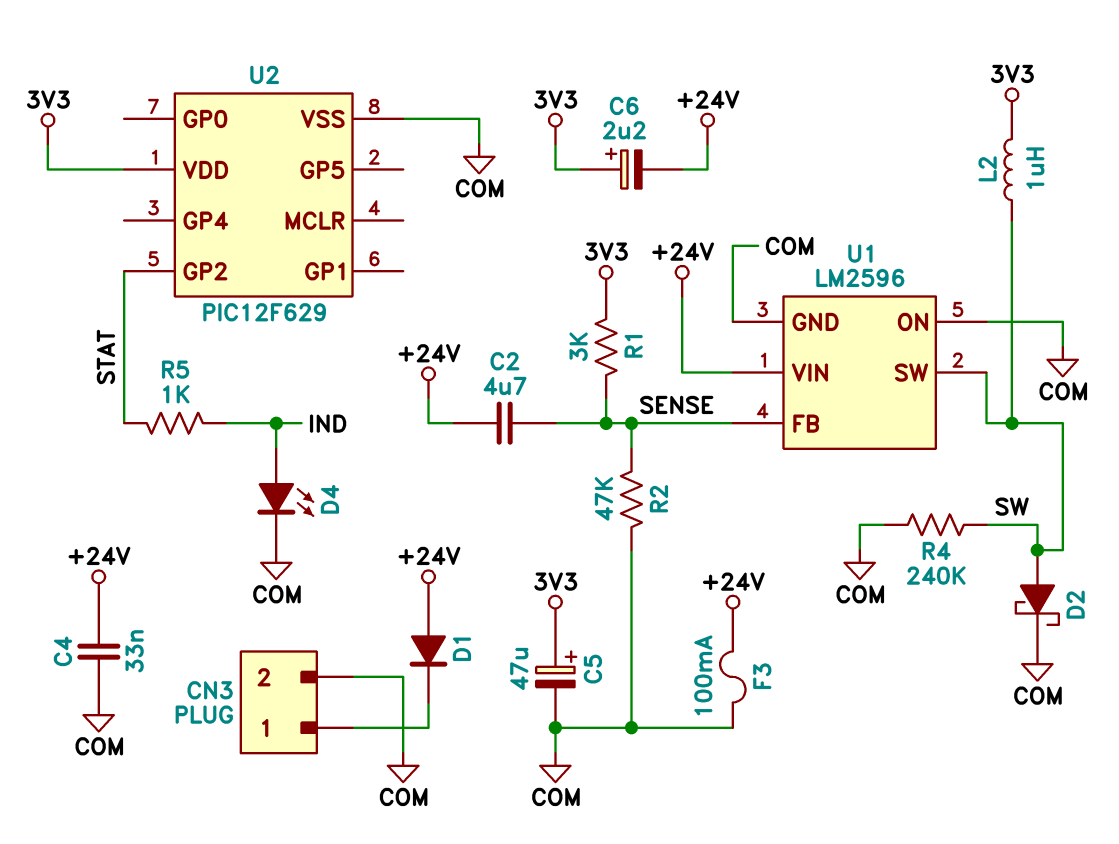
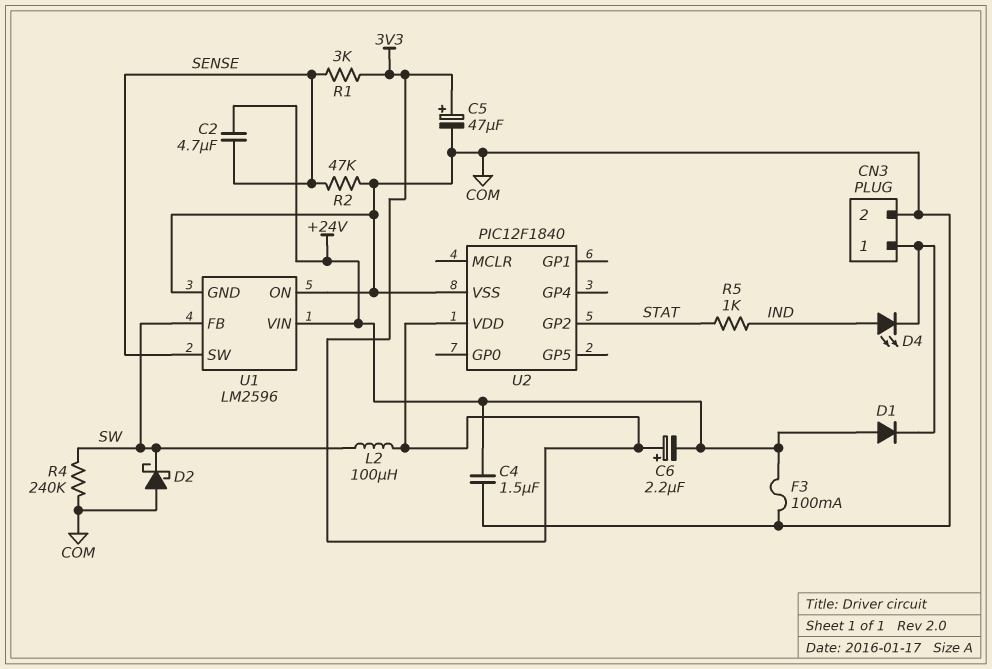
C4: 33nF (+24V, COM) -> 1.5uF (+24V, COM)
D2: schottky (A SW, K COM) -> schottky (A COM, K SW)
D4: LED (A IND, K COM) -> LED (A IND, K CN3/1)
L2: 1uH (3V3, SW) -> 100uH (3V3, SW)
U1 pin FB: SENSE -> SW
U1 pin SW: SW -> SENSE
U2: PIC12F629 -> PIC12F1840

